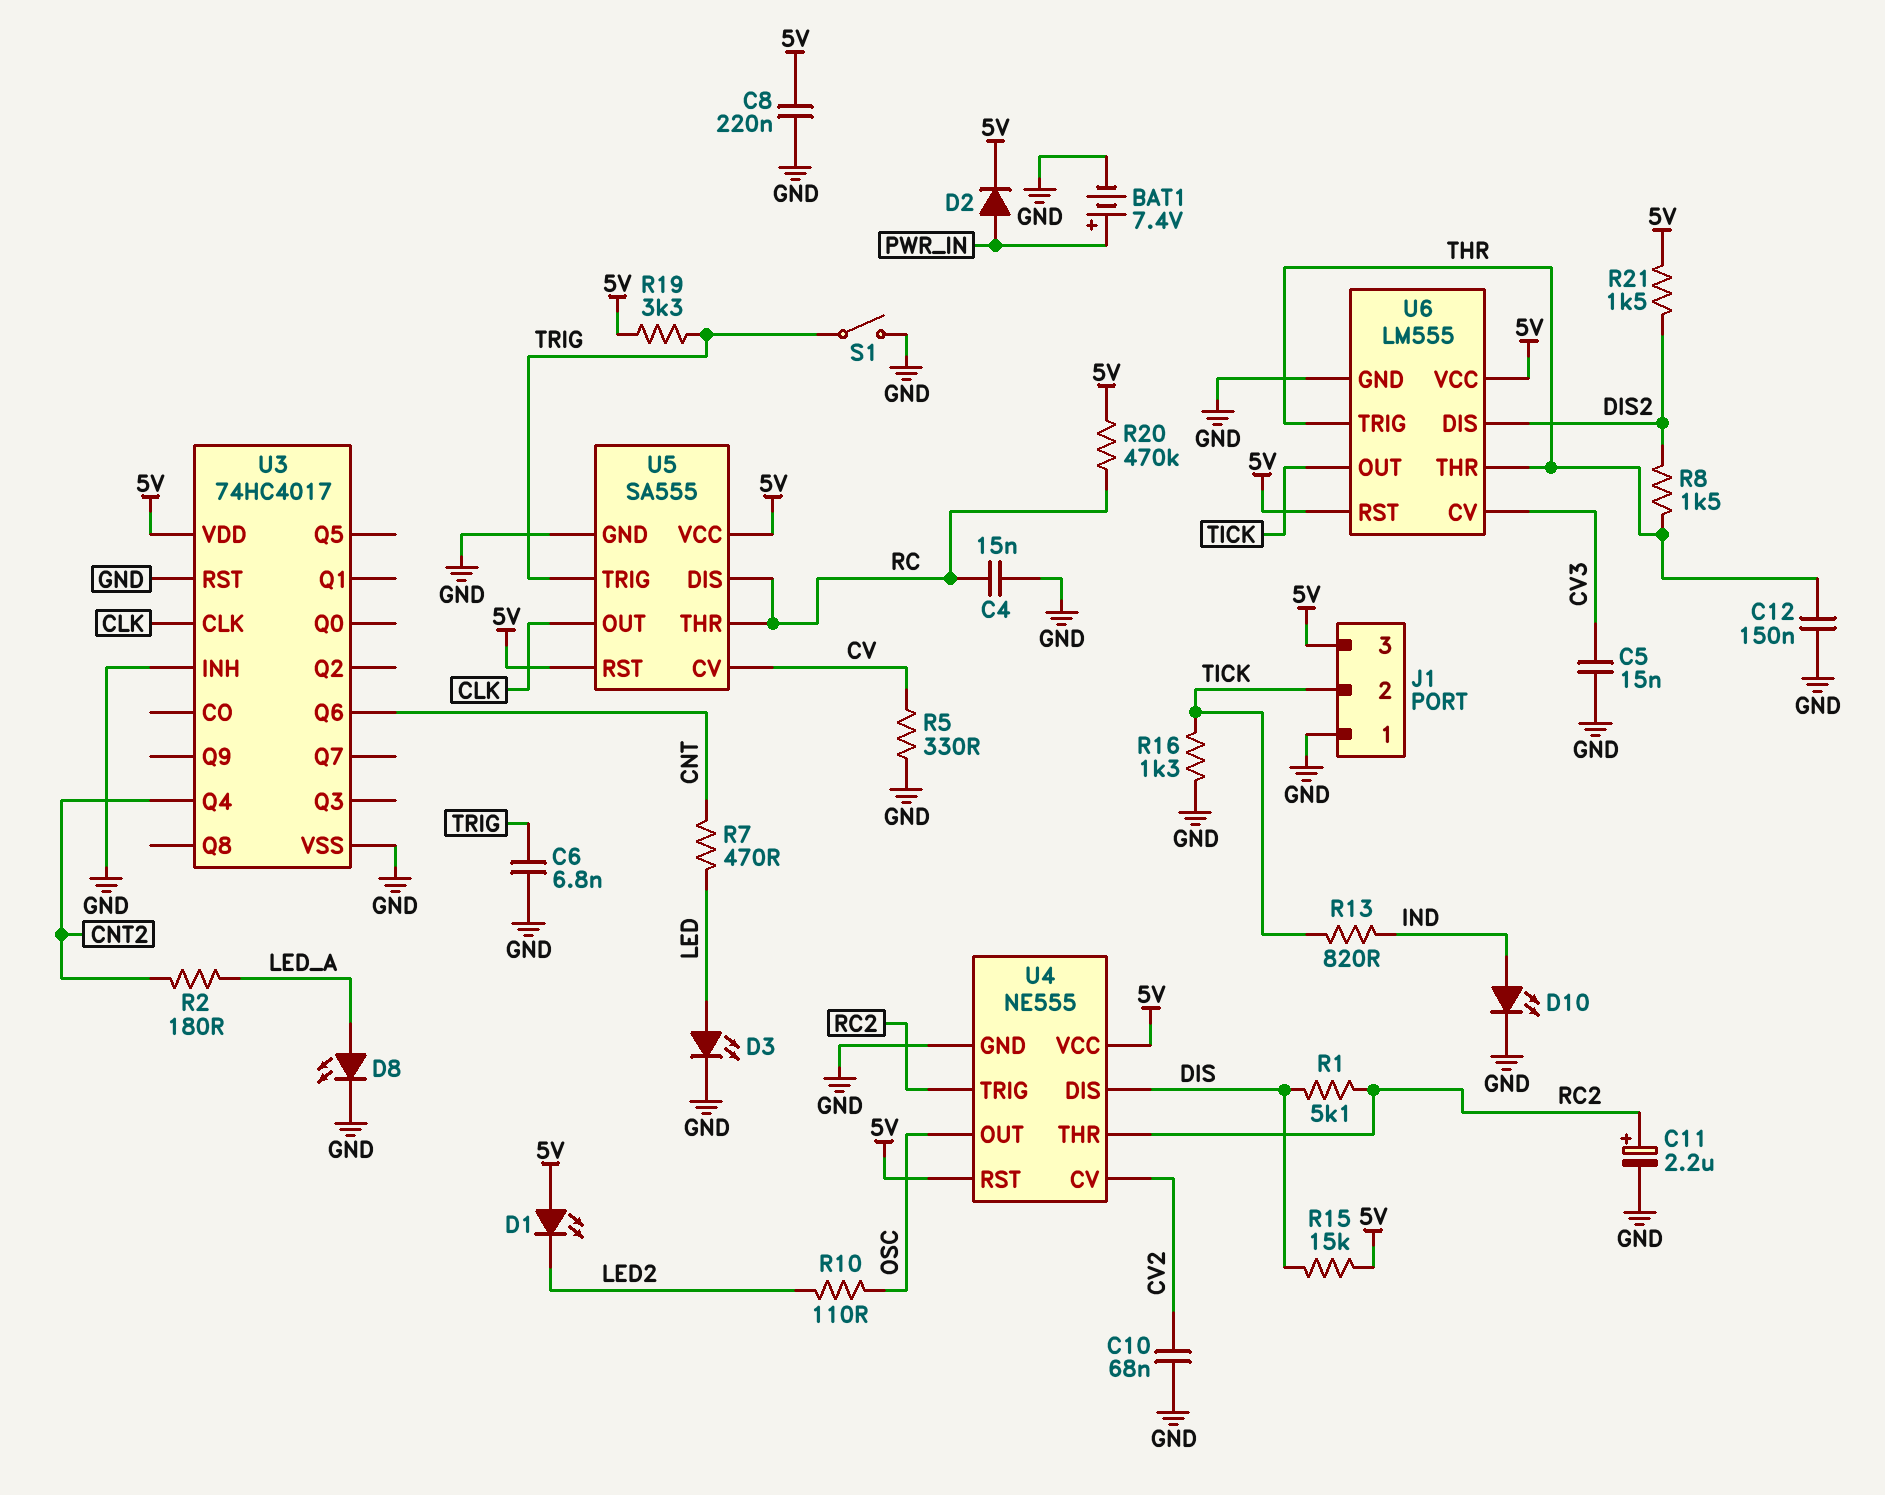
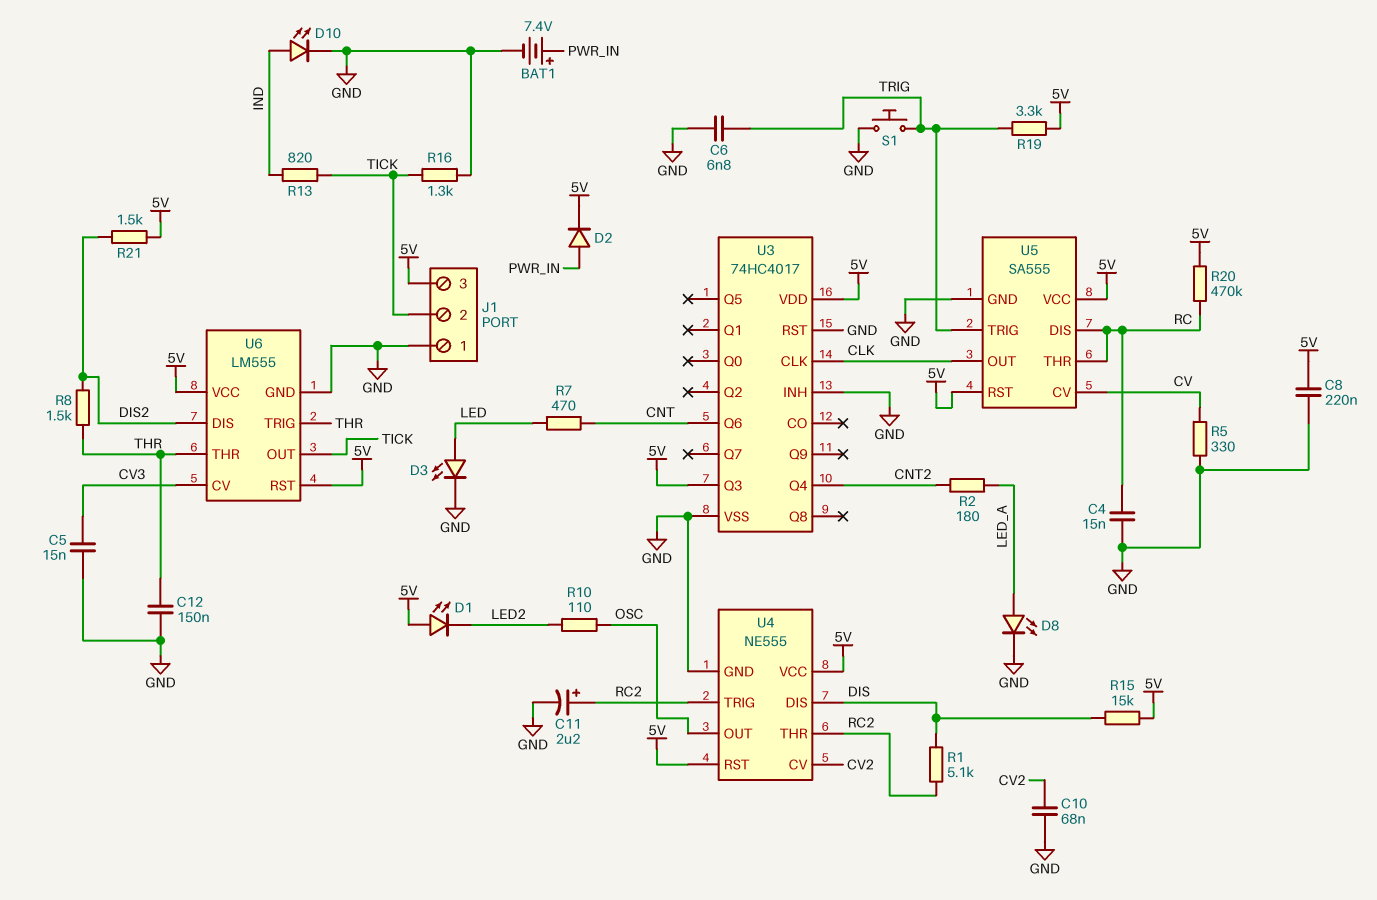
S1: switch (GND, TRIG) -> button (GND, TRIG)
U3 pin Q3: none -> 5V

